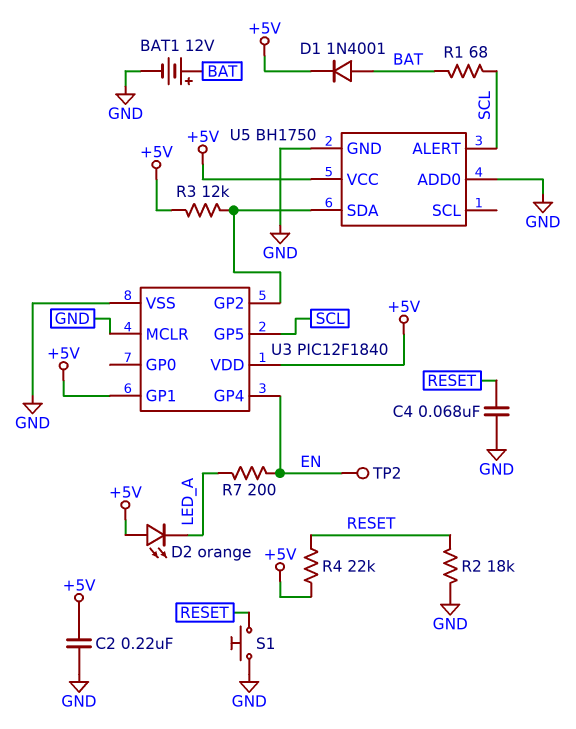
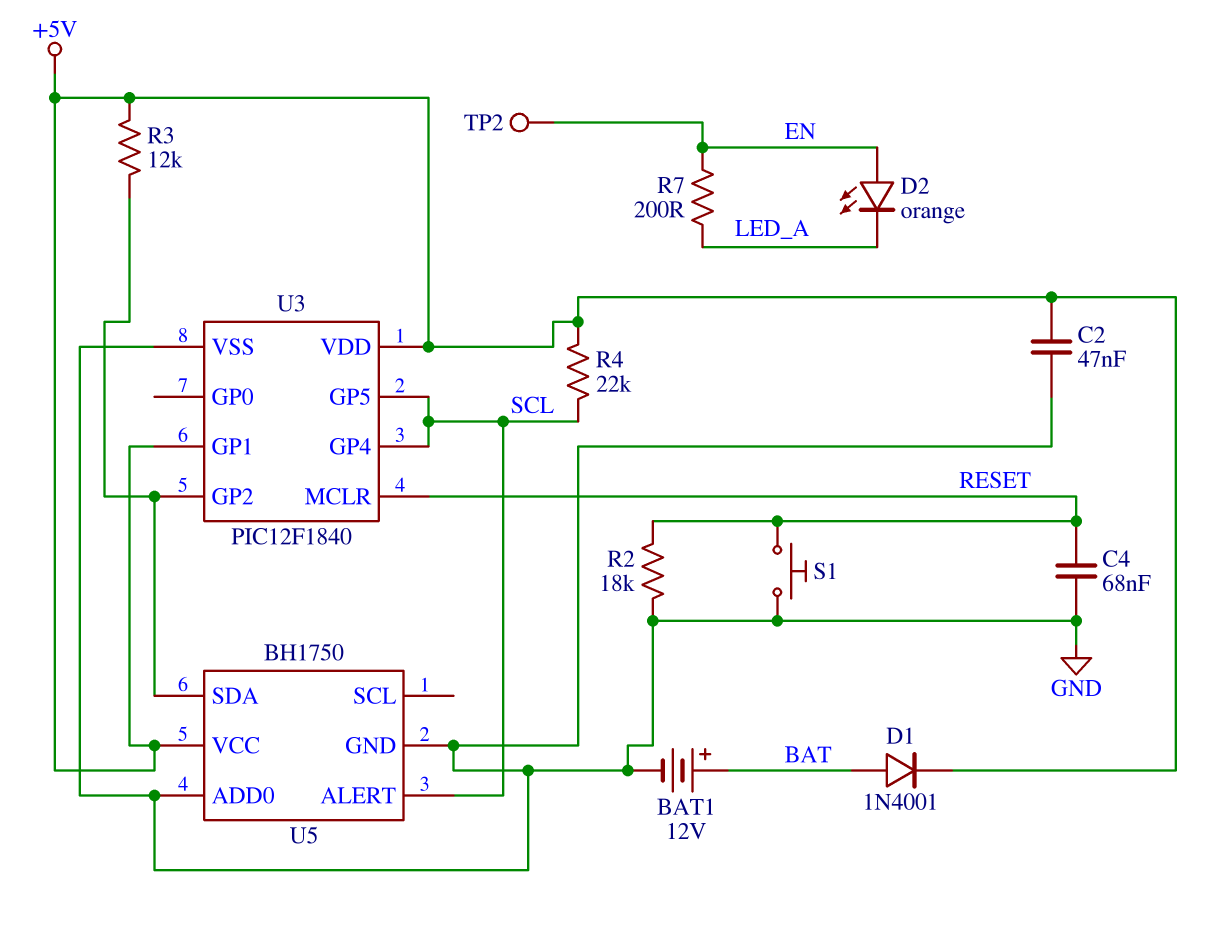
C2: 220nF (+5V, GND) -> 47nF (+5V, GND)
D2: LED orange (A +5V, K LED_A) -> LED orange (A EN, K LED_A)
R1: 68 (BAT, SCL) -> none
R4: 22k (+5V, RESET) -> 22k (+5V, SCL)
U3 pin GP4: EN -> SCL
U3 pin MCLR: GND -> RESET

